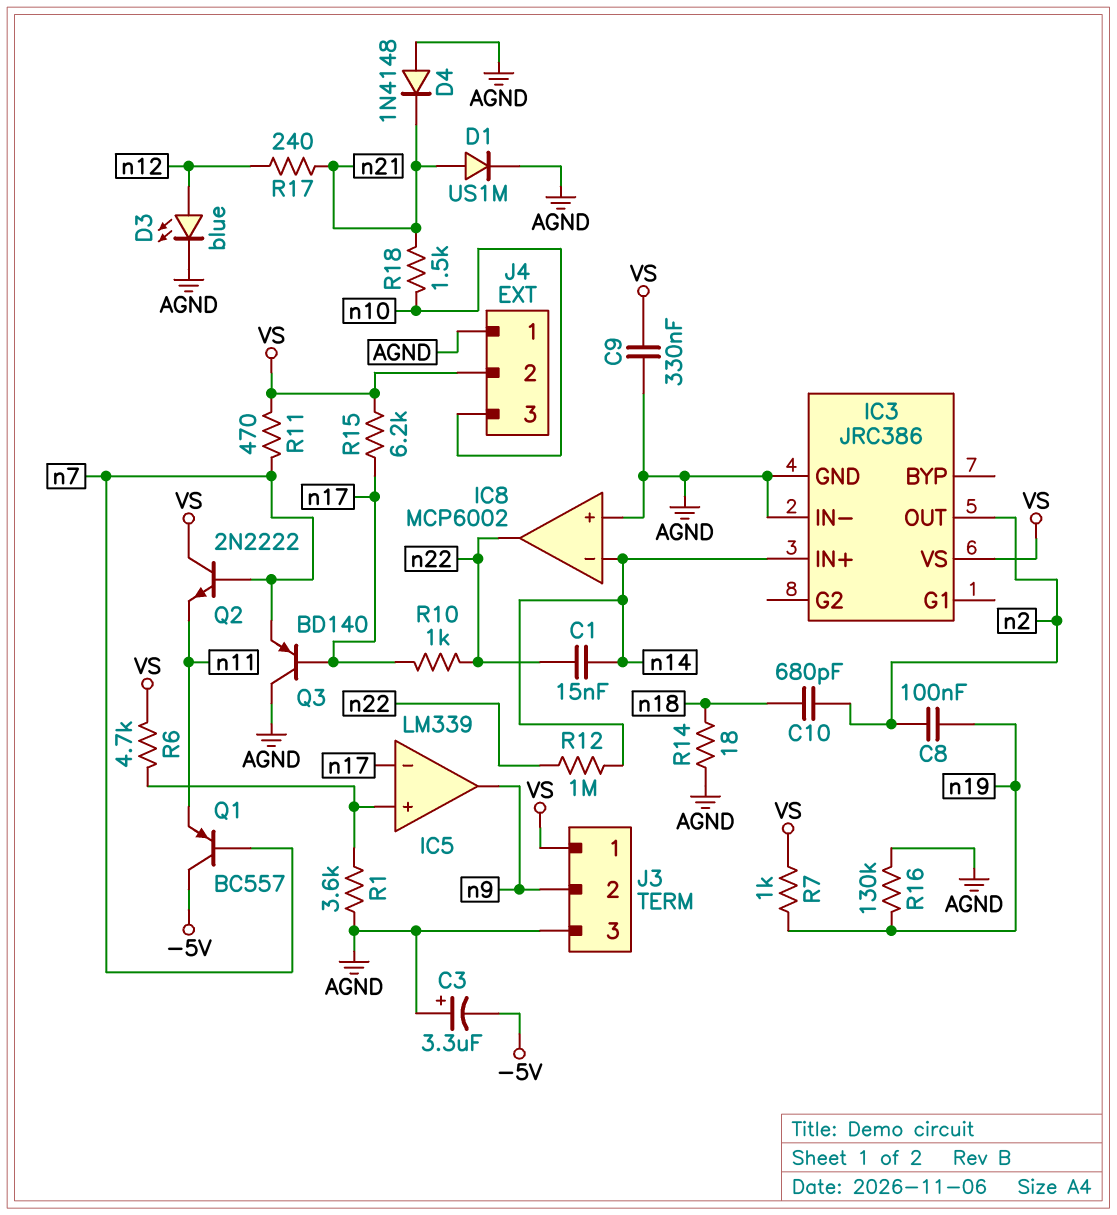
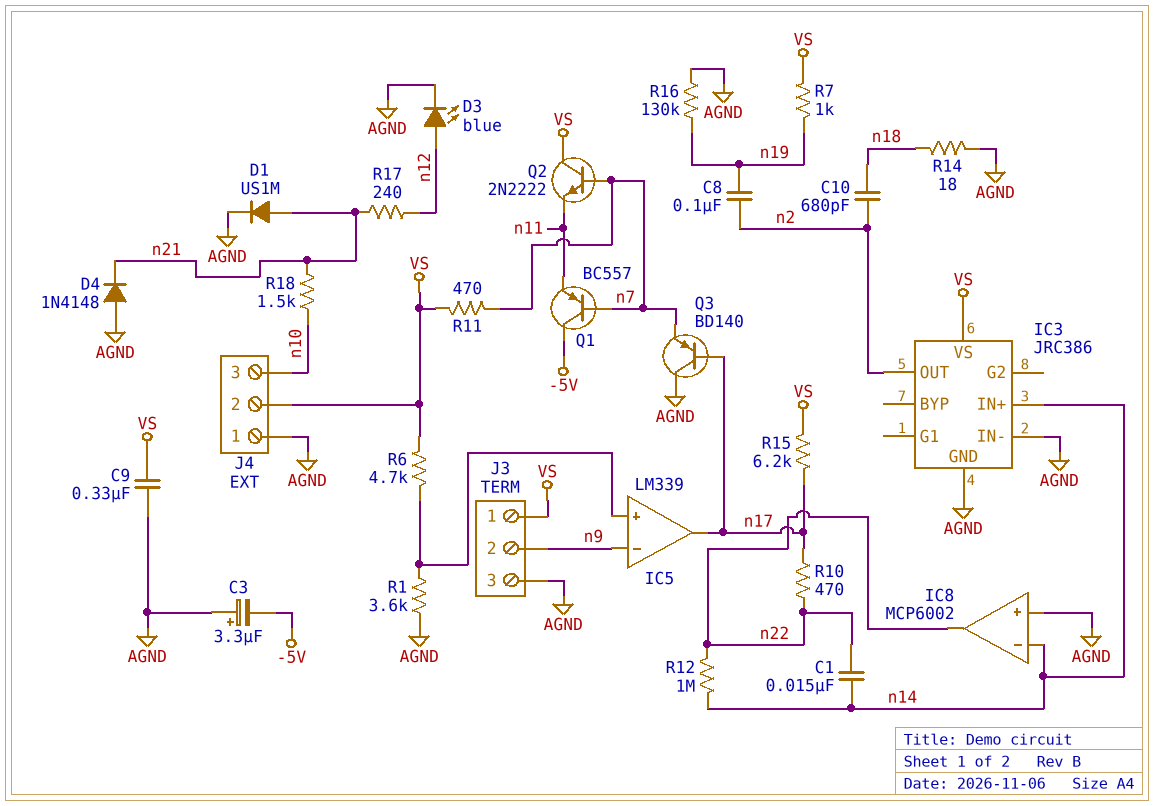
IC5 pin in-: n17 -> n9
IC5 pin out: n9 -> n17
R10: 1k (n17, n22) -> 470 (n17, n22)

